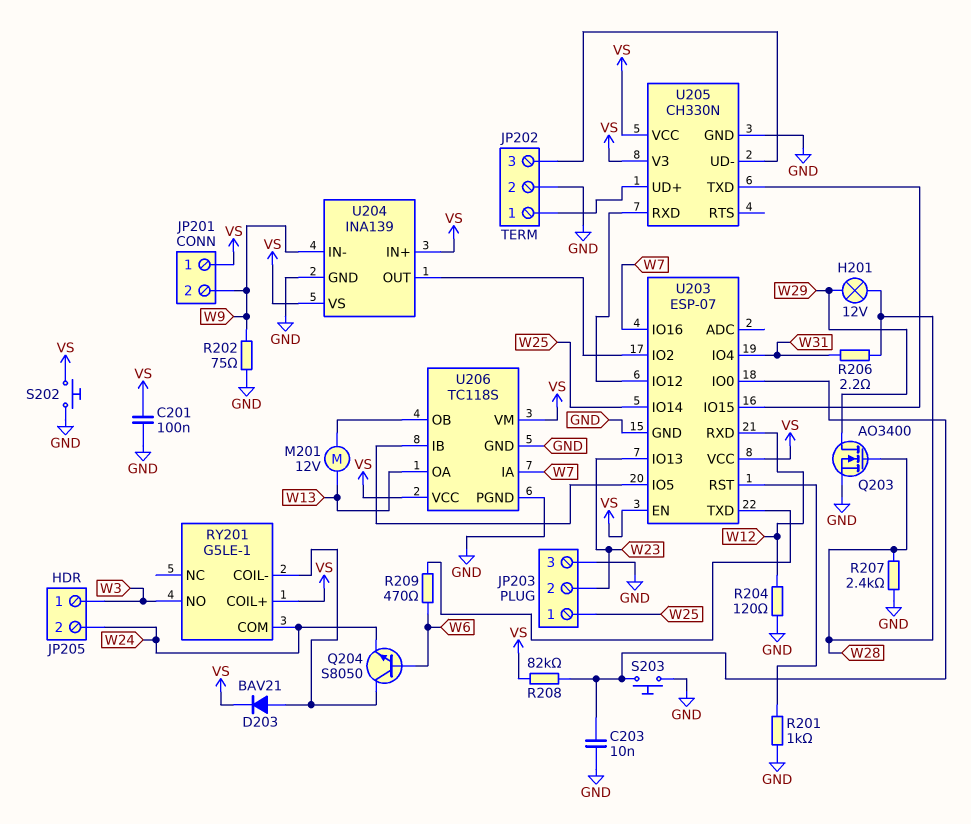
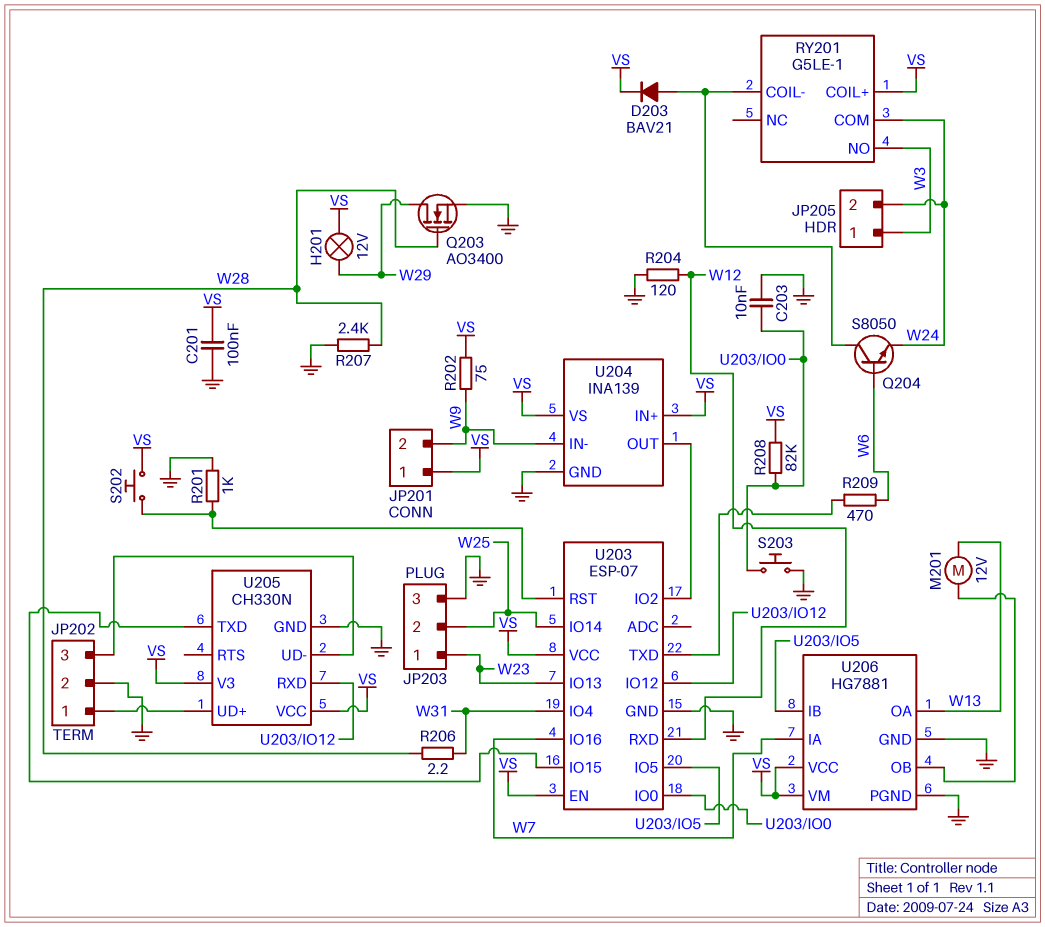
H201: lamp 12V (W28, W29) -> lamp 12V (VS, W29)
JP203 pin 1: W25 -> W23
JP203 pin 2: W23 -> W25
R202: 75 (GND, W9) -> 75 (VS, W9)
S202: button (GND, VS) -> button (U203/RST, VS)
U206: TC118S -> HG7881

